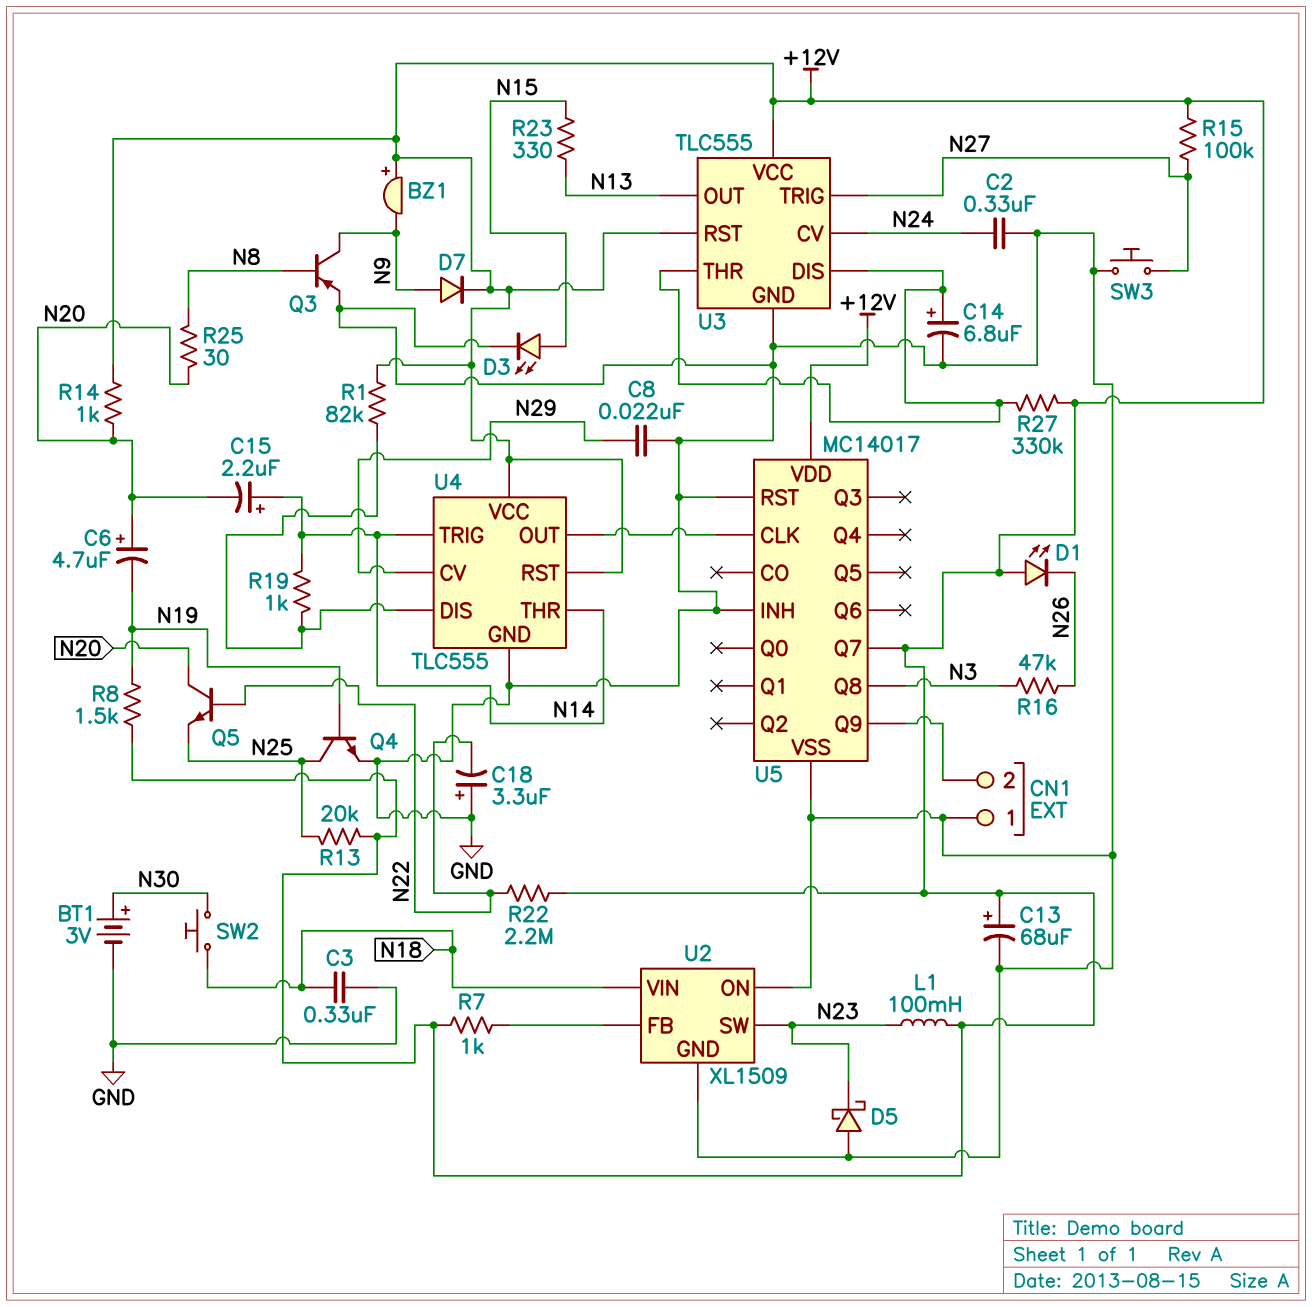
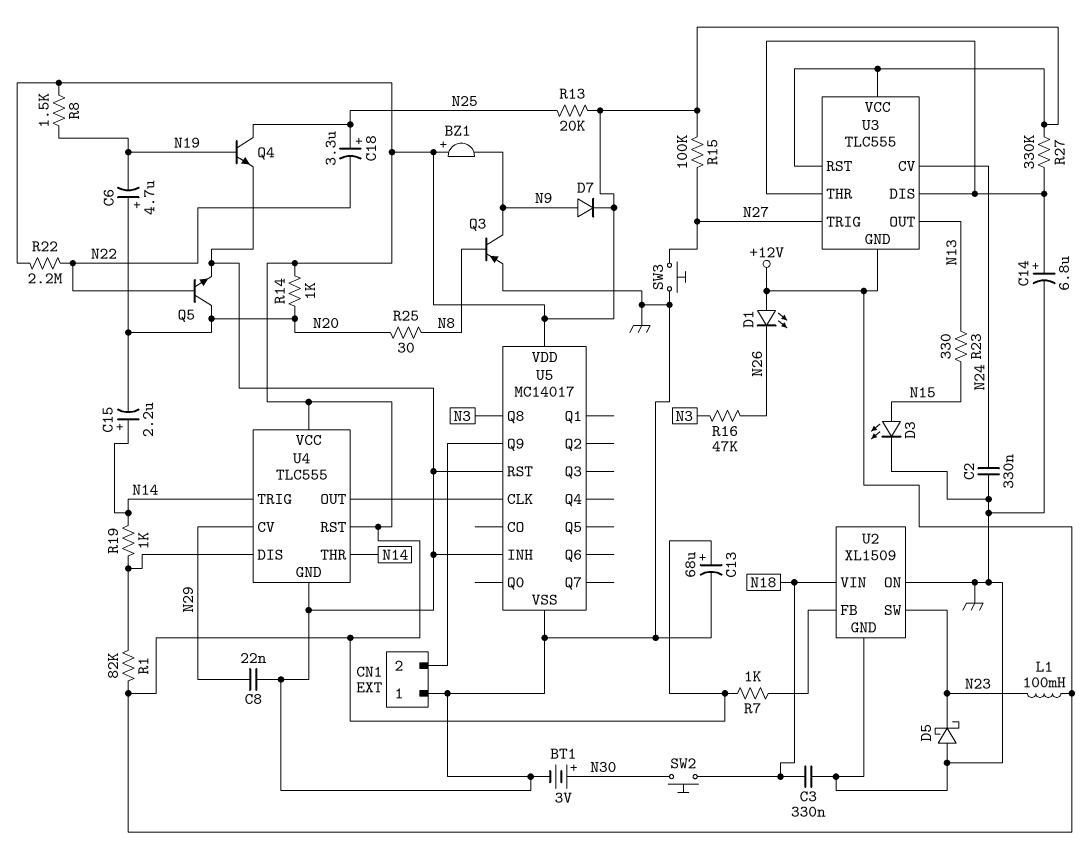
C18: 3.3uF (plus GND, minus N22) -> 3.3uF (plus N25, minus N22)
Q5: NPN (B N22, C N20, E N25) -> NPN (B N22, C N20, E GND)
U3 pin GND: GND -> +12V
U5 pin Q7: +12V -> none

